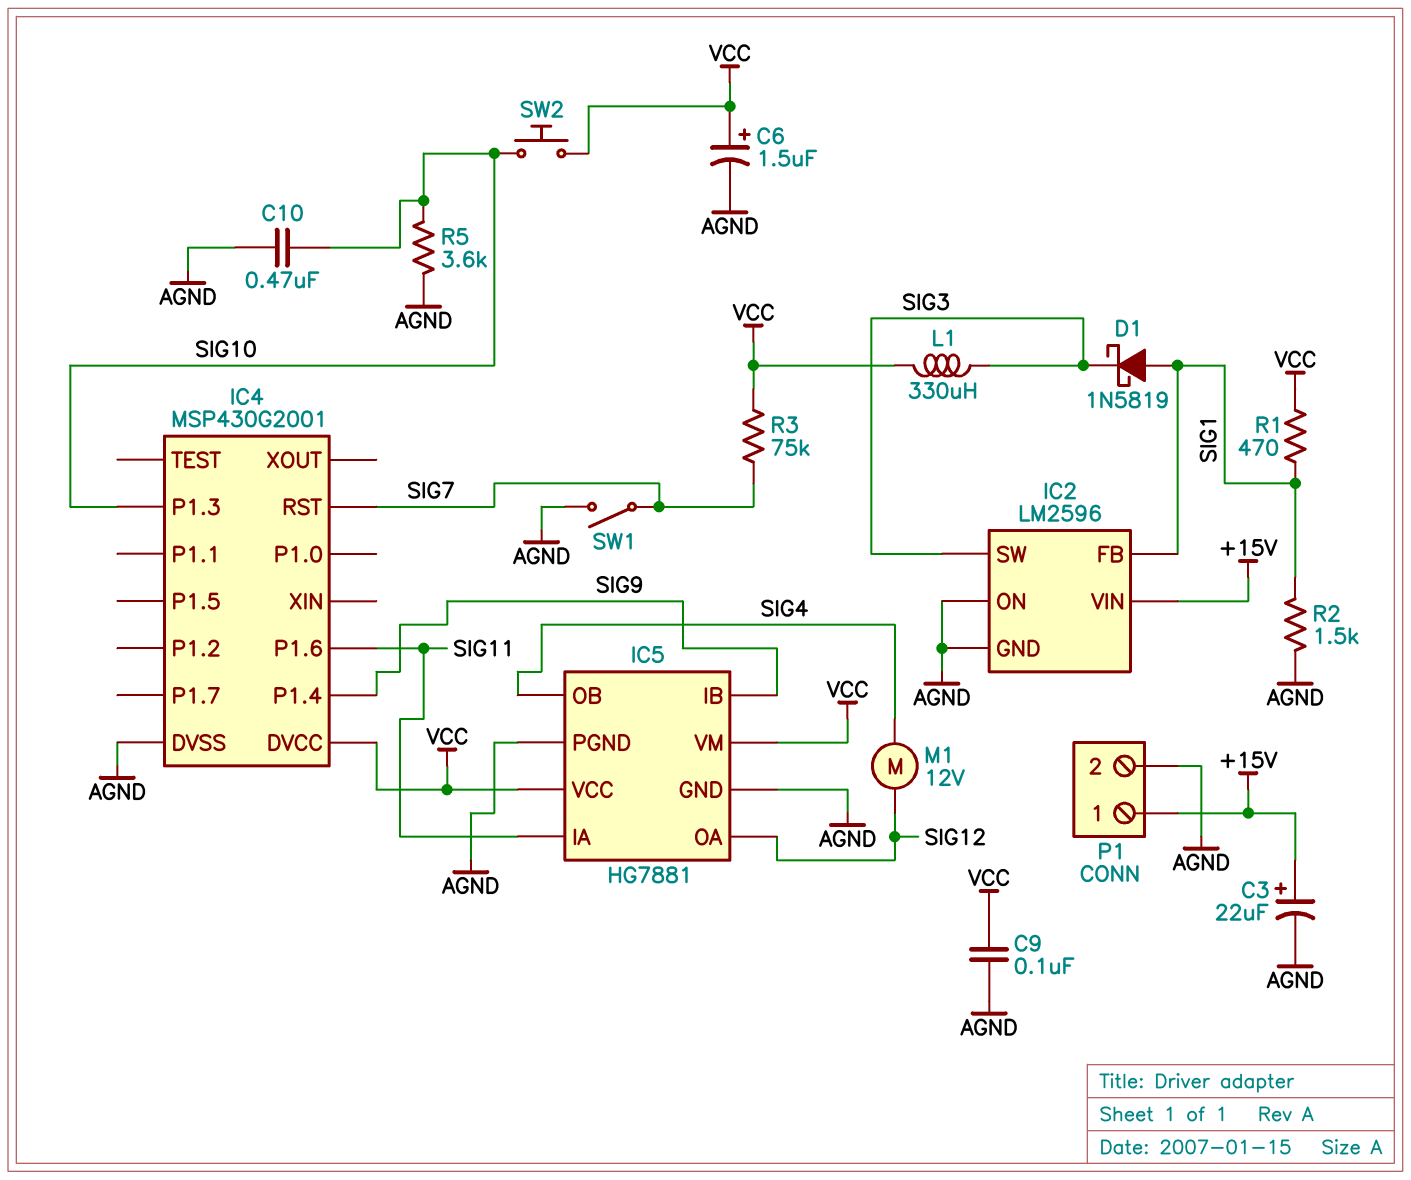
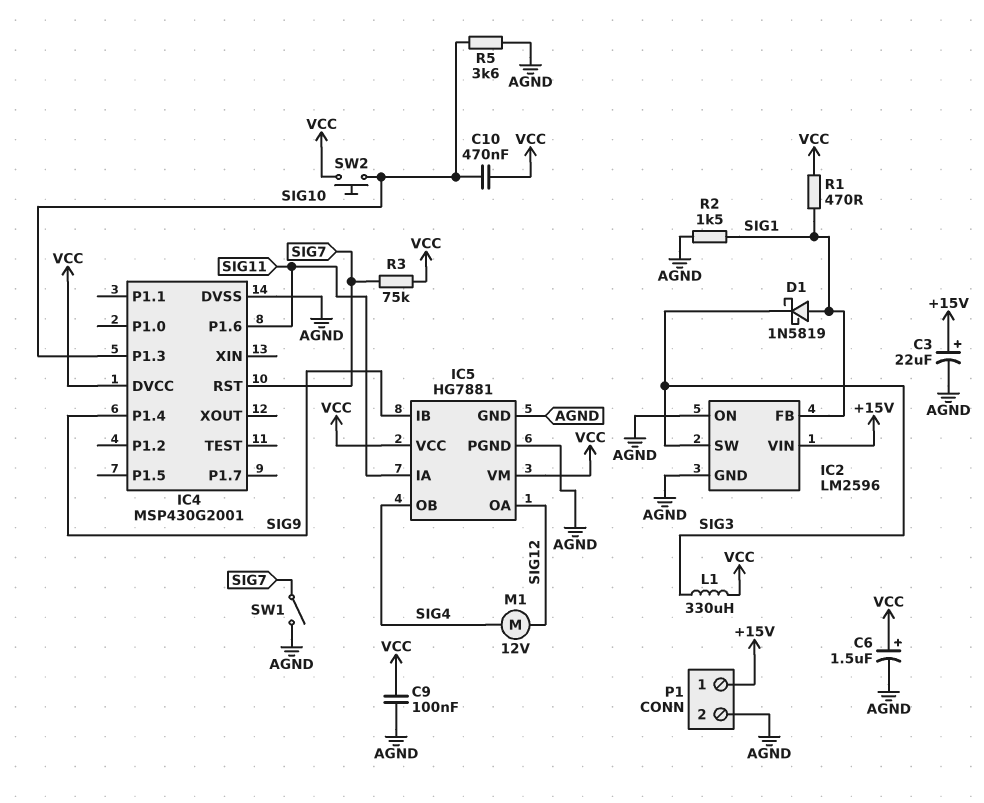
C10: 470nF (AGND, SIG10) -> 470nF (SIG10, VCC)

